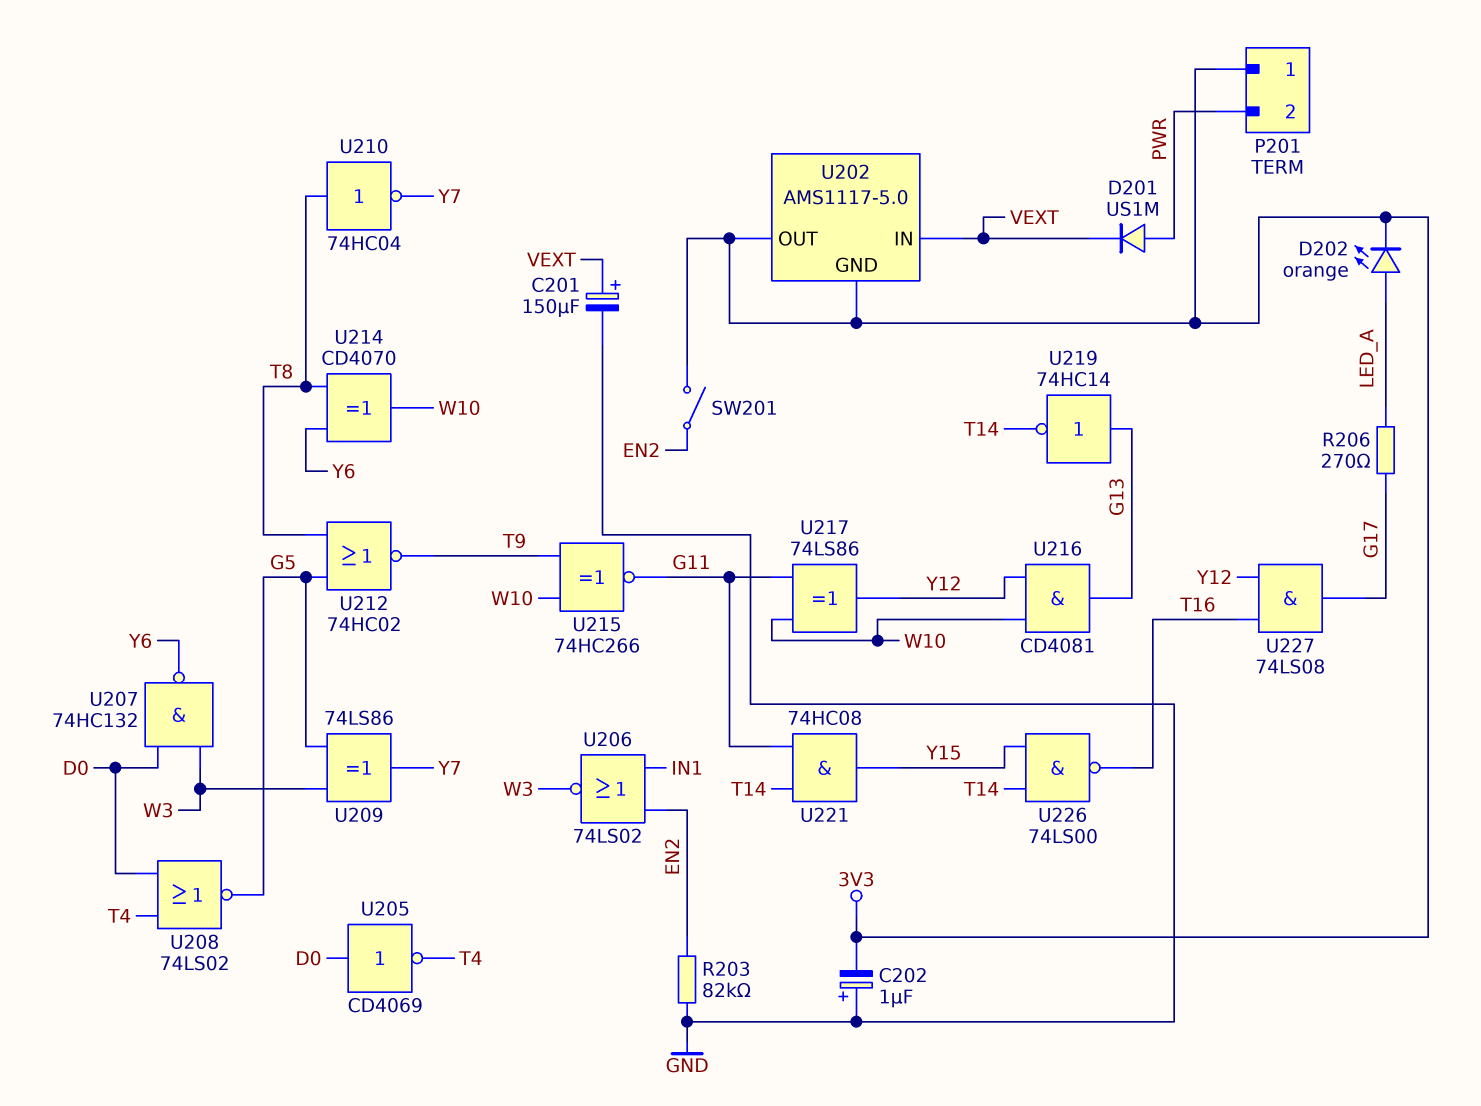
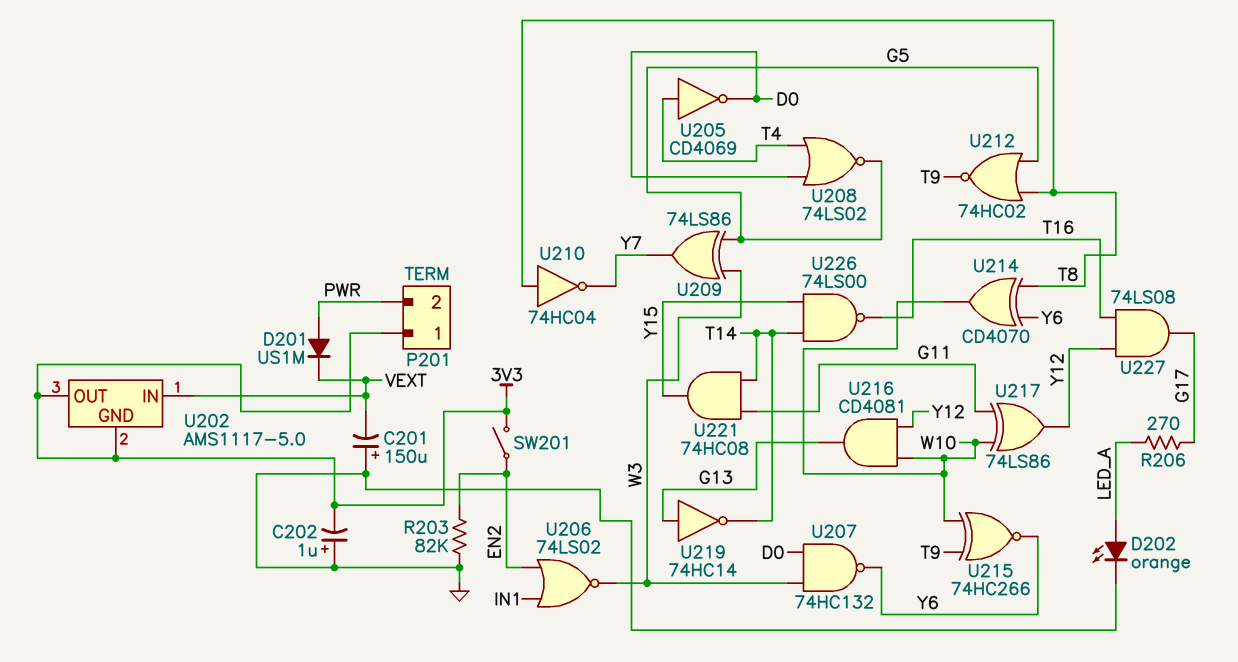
C201: 150uF (plus VEXT, minus GND) -> 150uF (plus GND, minus VEXT)
D202: LED orange (A LED_A, K 3V3) -> LED orange (A LED_A, K GND)
U205: NOT CD4069 (in D0, out T4) -> NOT CD4069 (in T4, out D0)
U215: XNOR 74HC266 (in T9, in W10, out G11) -> XNOR 74HC266 (in T9, in W10, out Y6)

